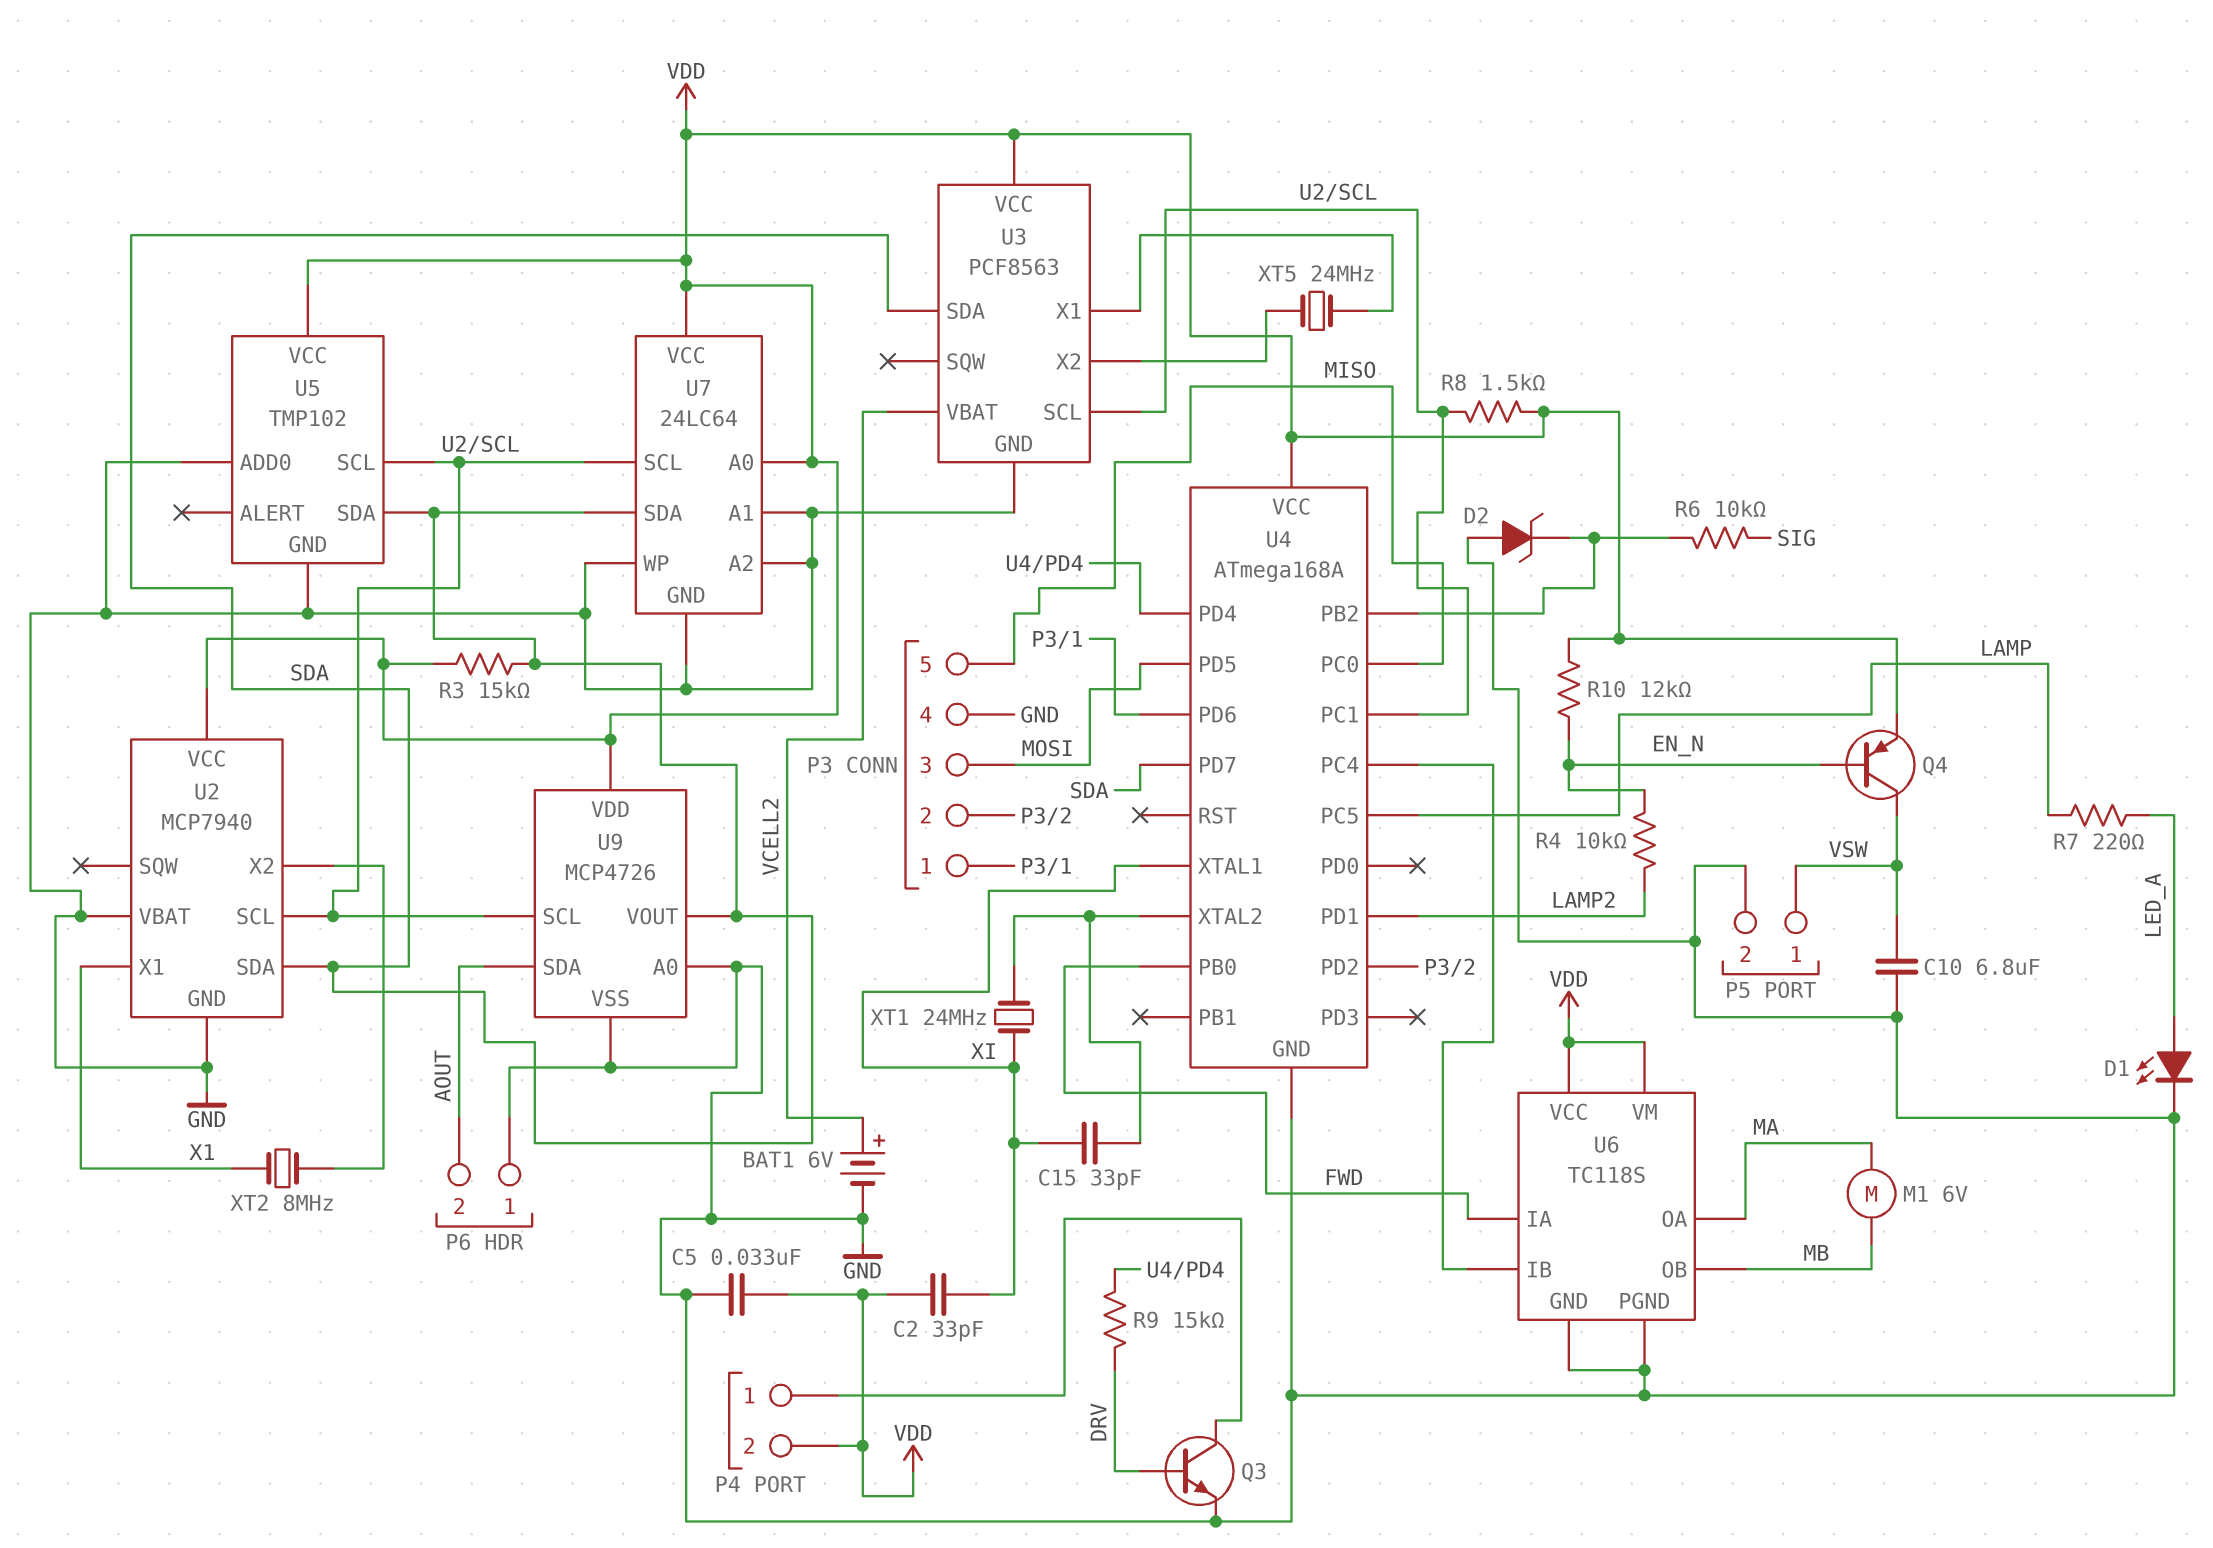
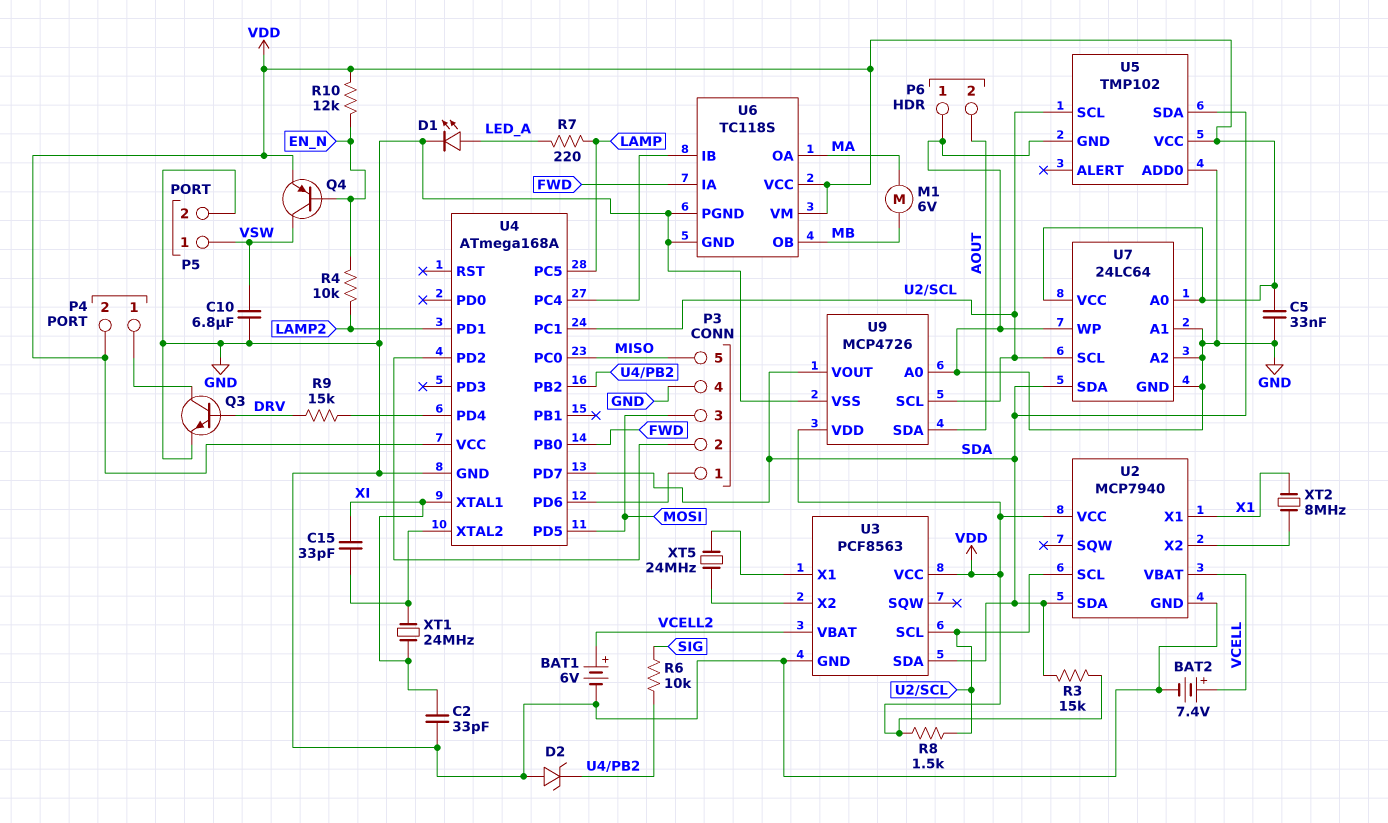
BAT2: none -> 7.4V (plus VCELL, minus GND)
C2: 33pF (VDD, XI) -> 33pF (GND, XI)
U2 pin VBAT: GND -> VCELL

